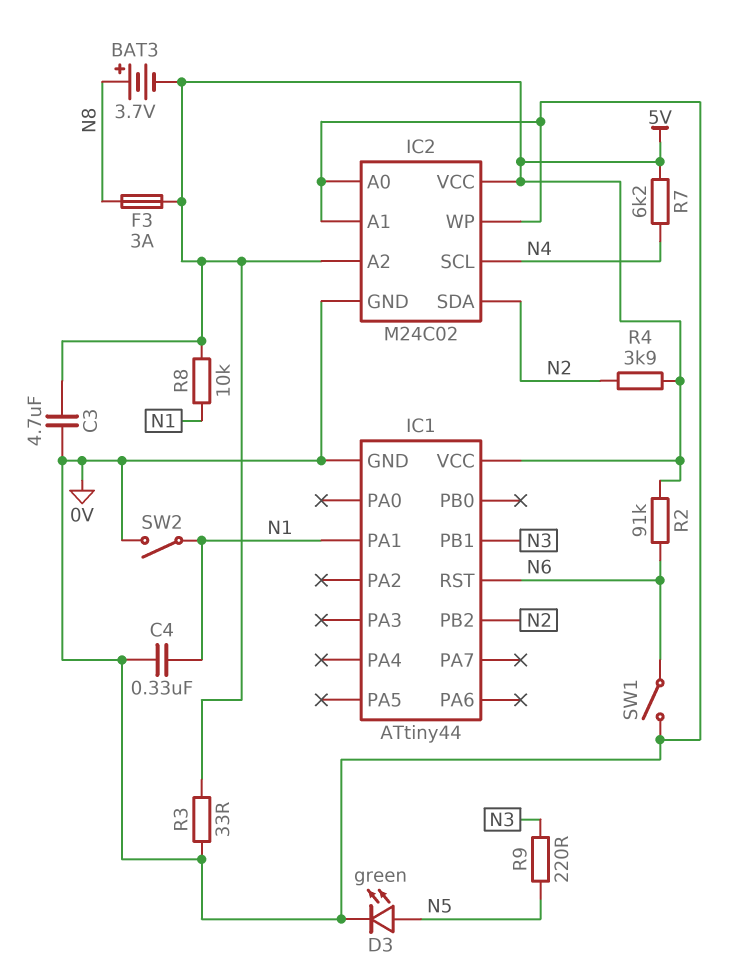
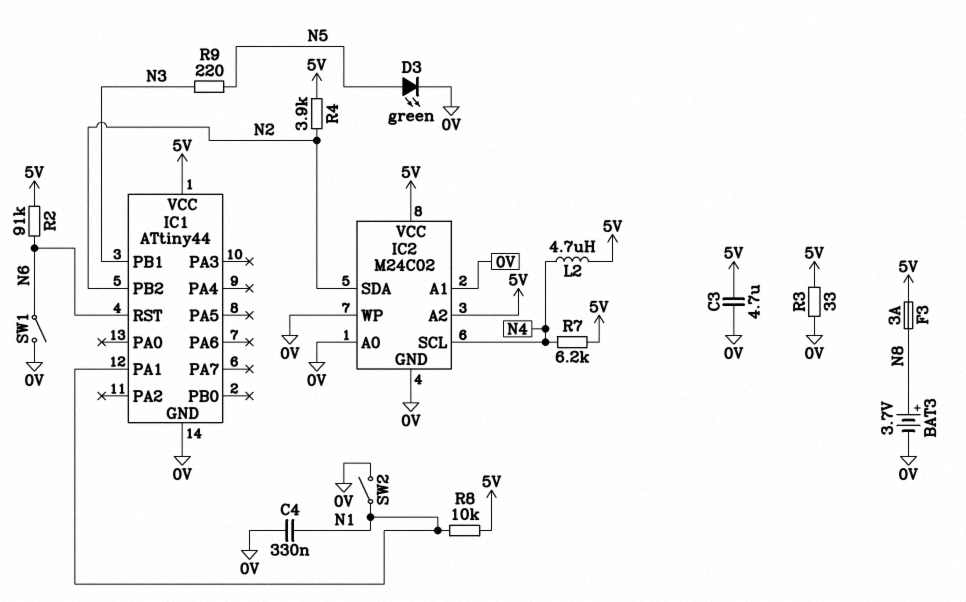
BAT3: 3.7V (plus N8, minus 5V) -> 3.7V (plus N8, minus 0V)
L2: none -> 4.7uH (5V, N4)

